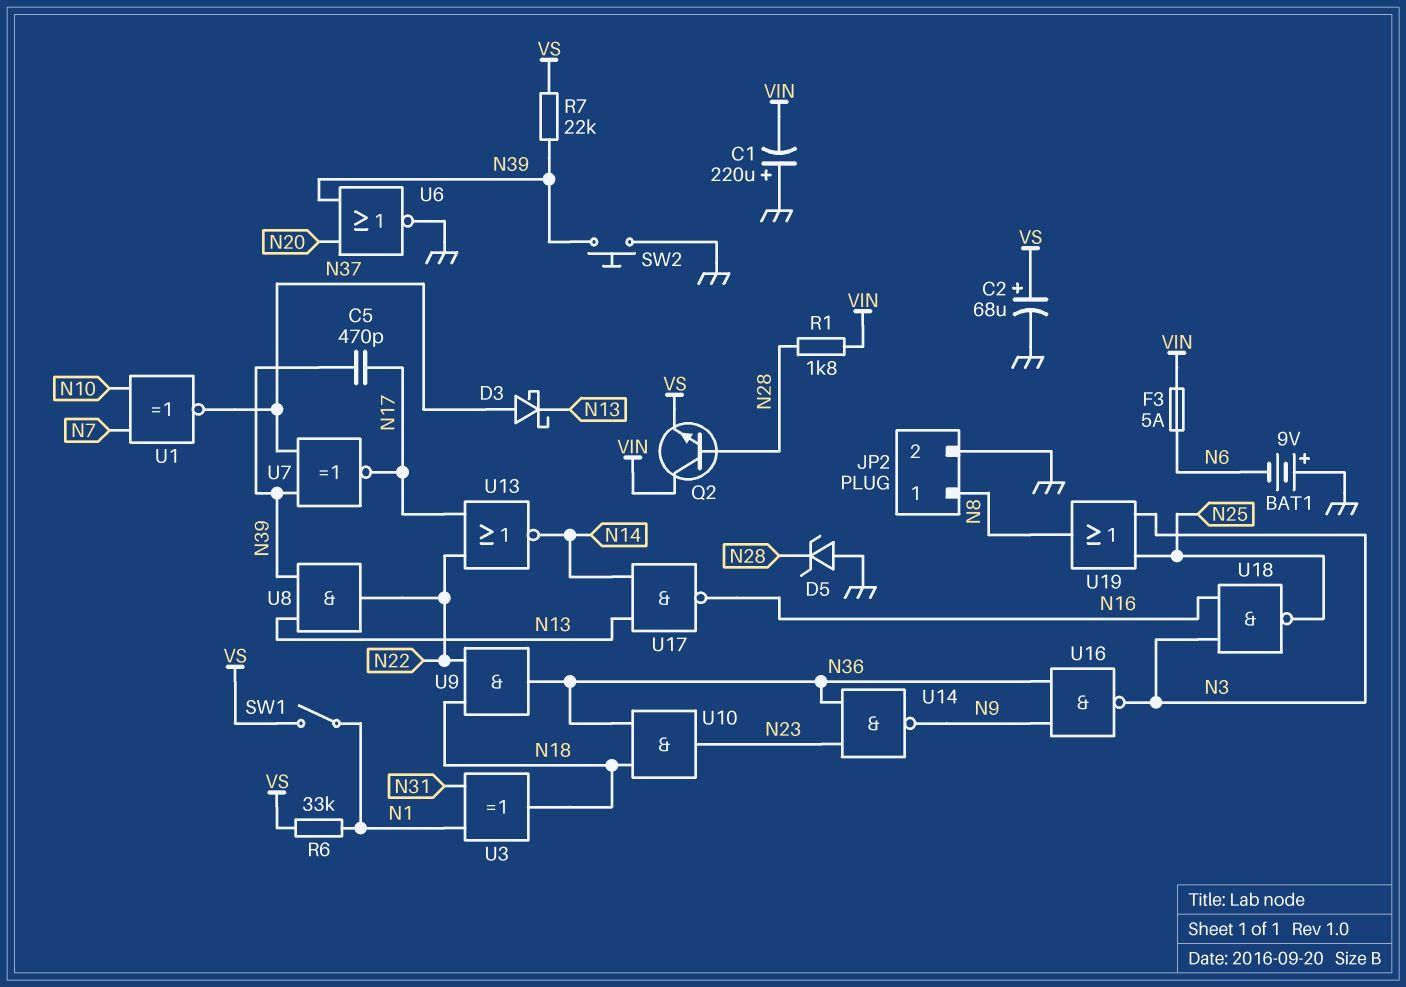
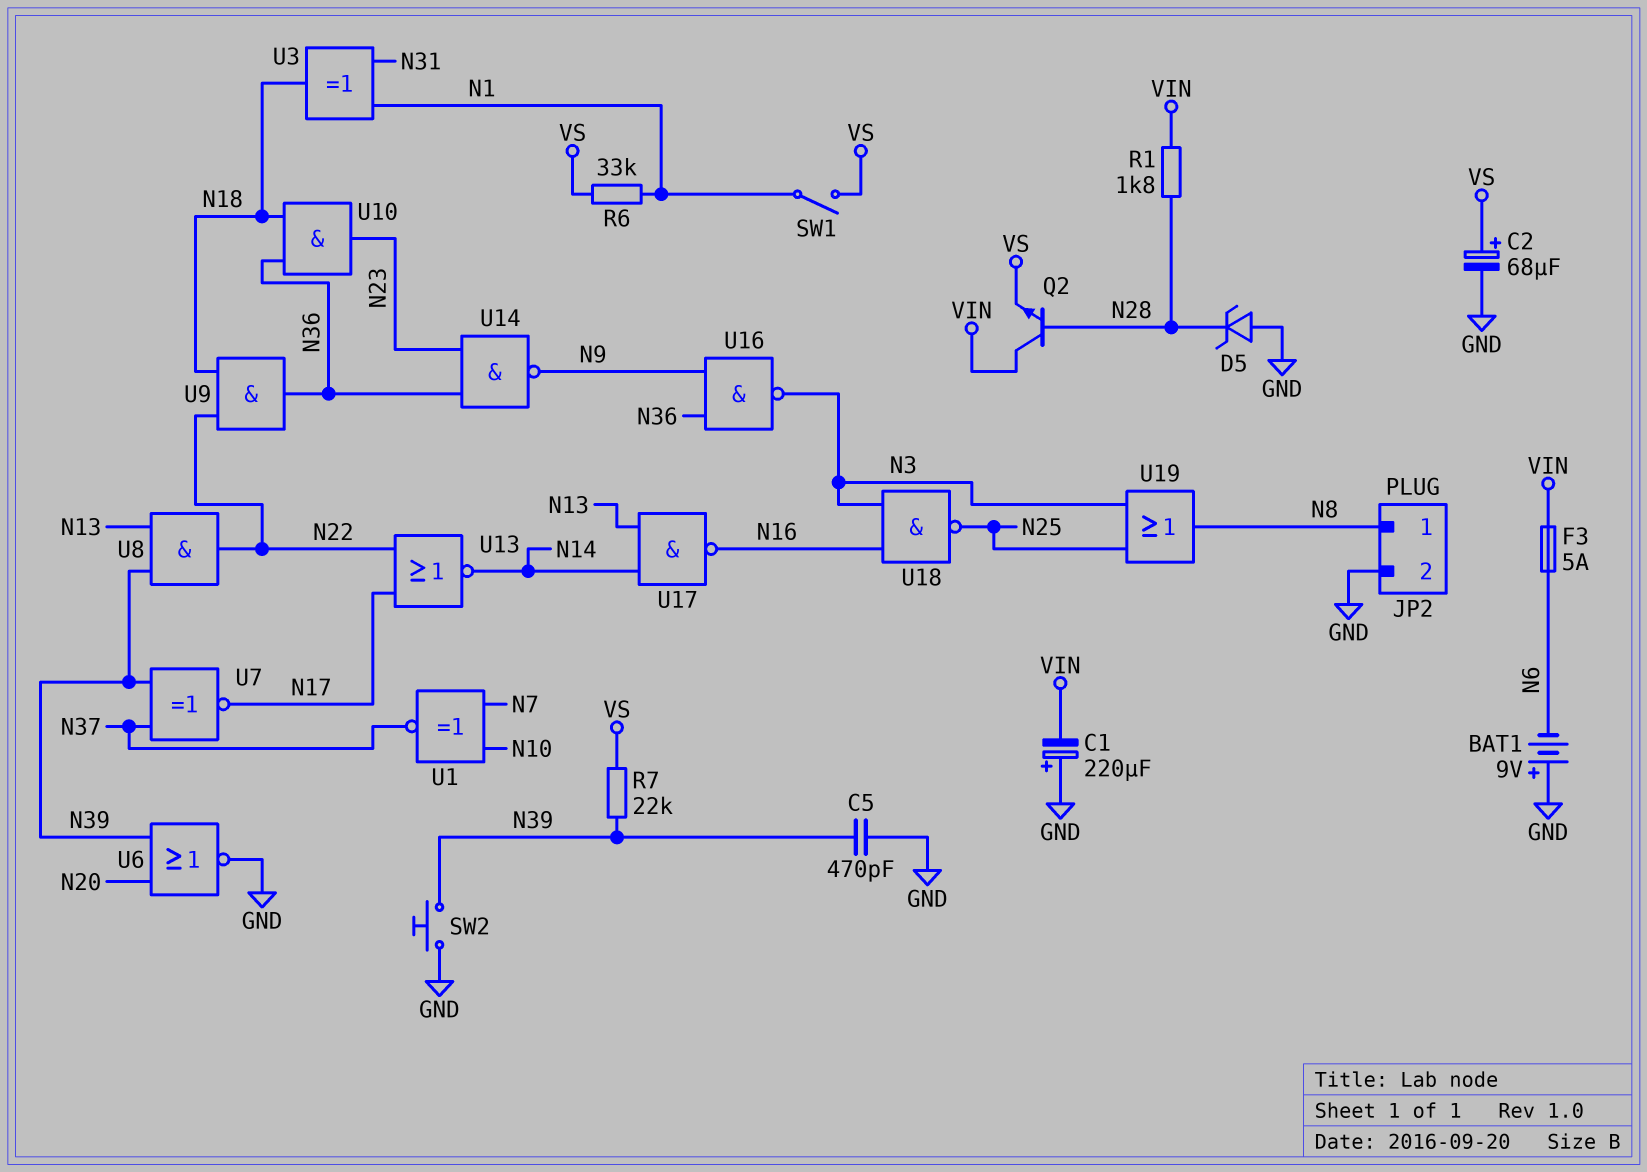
C5: 470pF (N17, N39) -> 470pF (GND, N39)
D3: schottky (A N37, K N13) -> none

